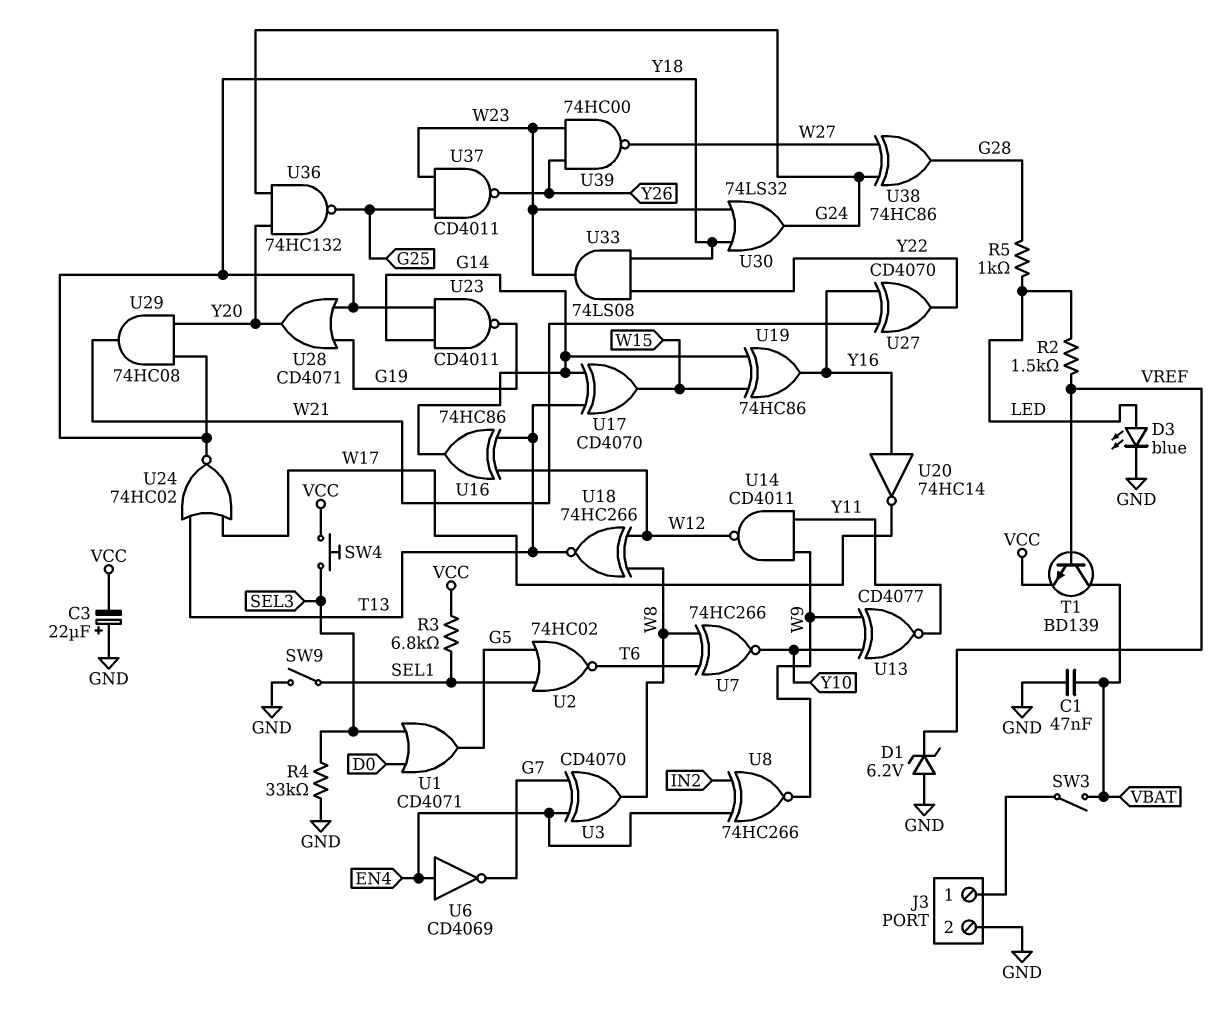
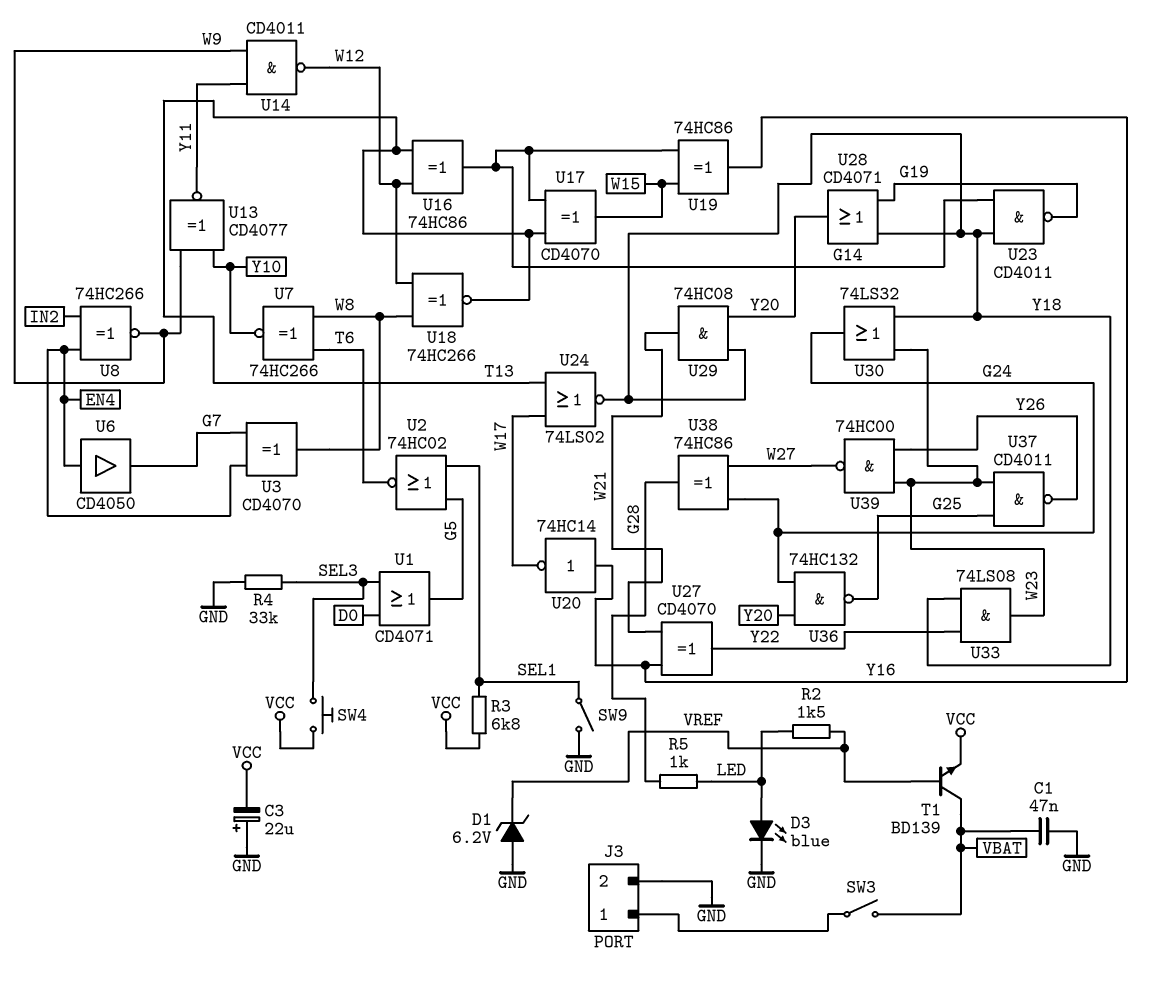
U6: NOT CD4069 (in EN4, out G7) -> buffer CD4050 (in EN4, out G7)
U24: NOR 74HC02 (in T13, in W17, out Y18) -> NOR 74LS02 (in T13, in W17, out Y18)

